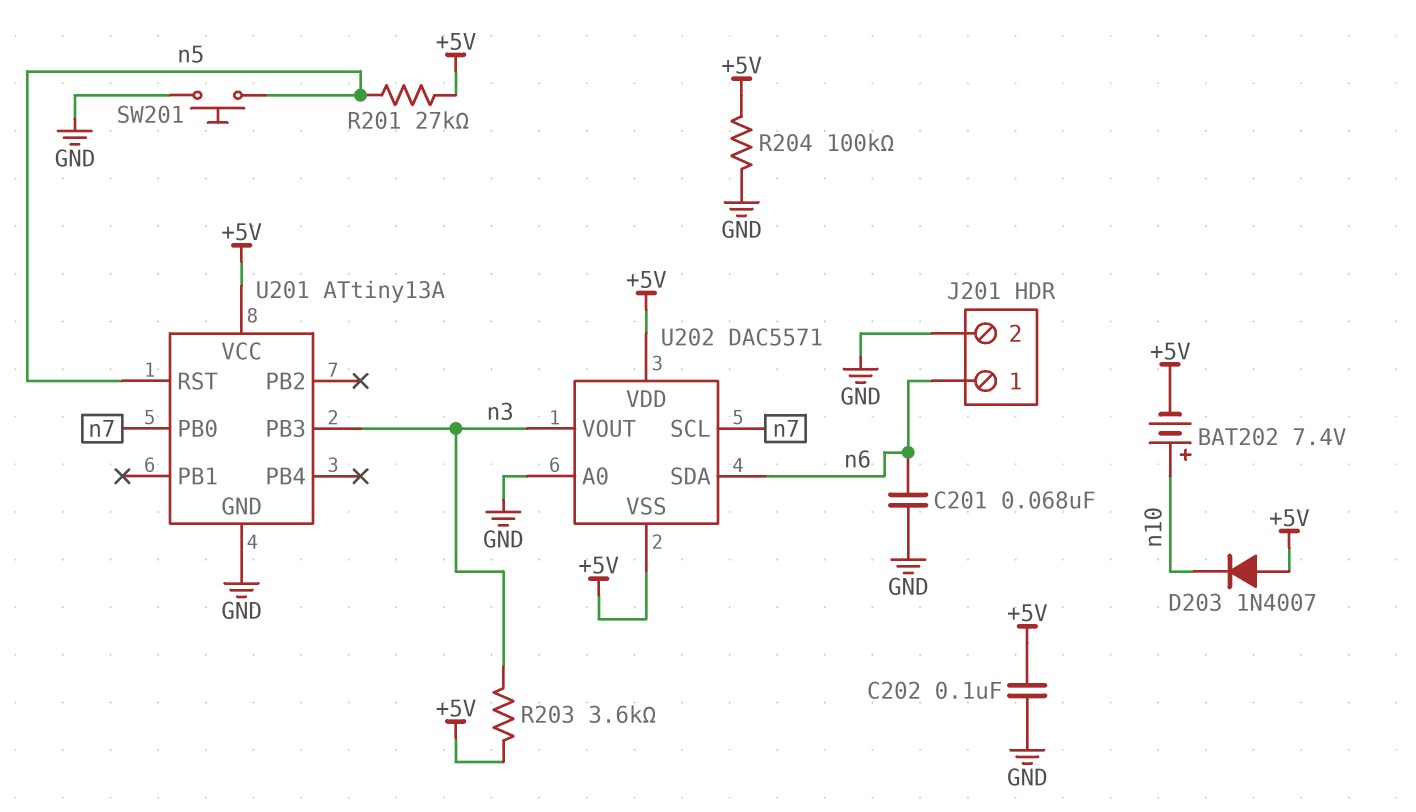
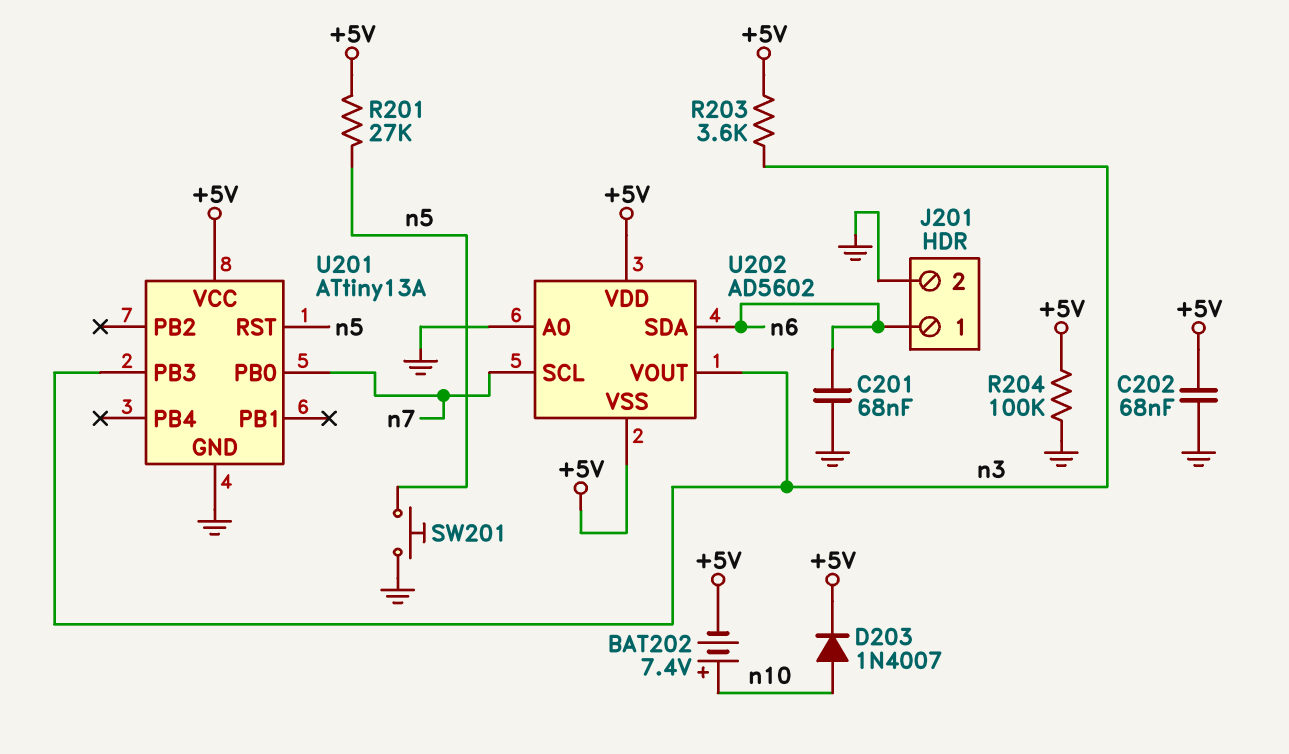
C202: 100nF (+5V, GND) -> 68nF (+5V, GND)
D203: diode 1N4007 (A +5V, K n10) -> diode 1N4007 (A n10, K +5V)
U202: DAC5571 -> AD5602

